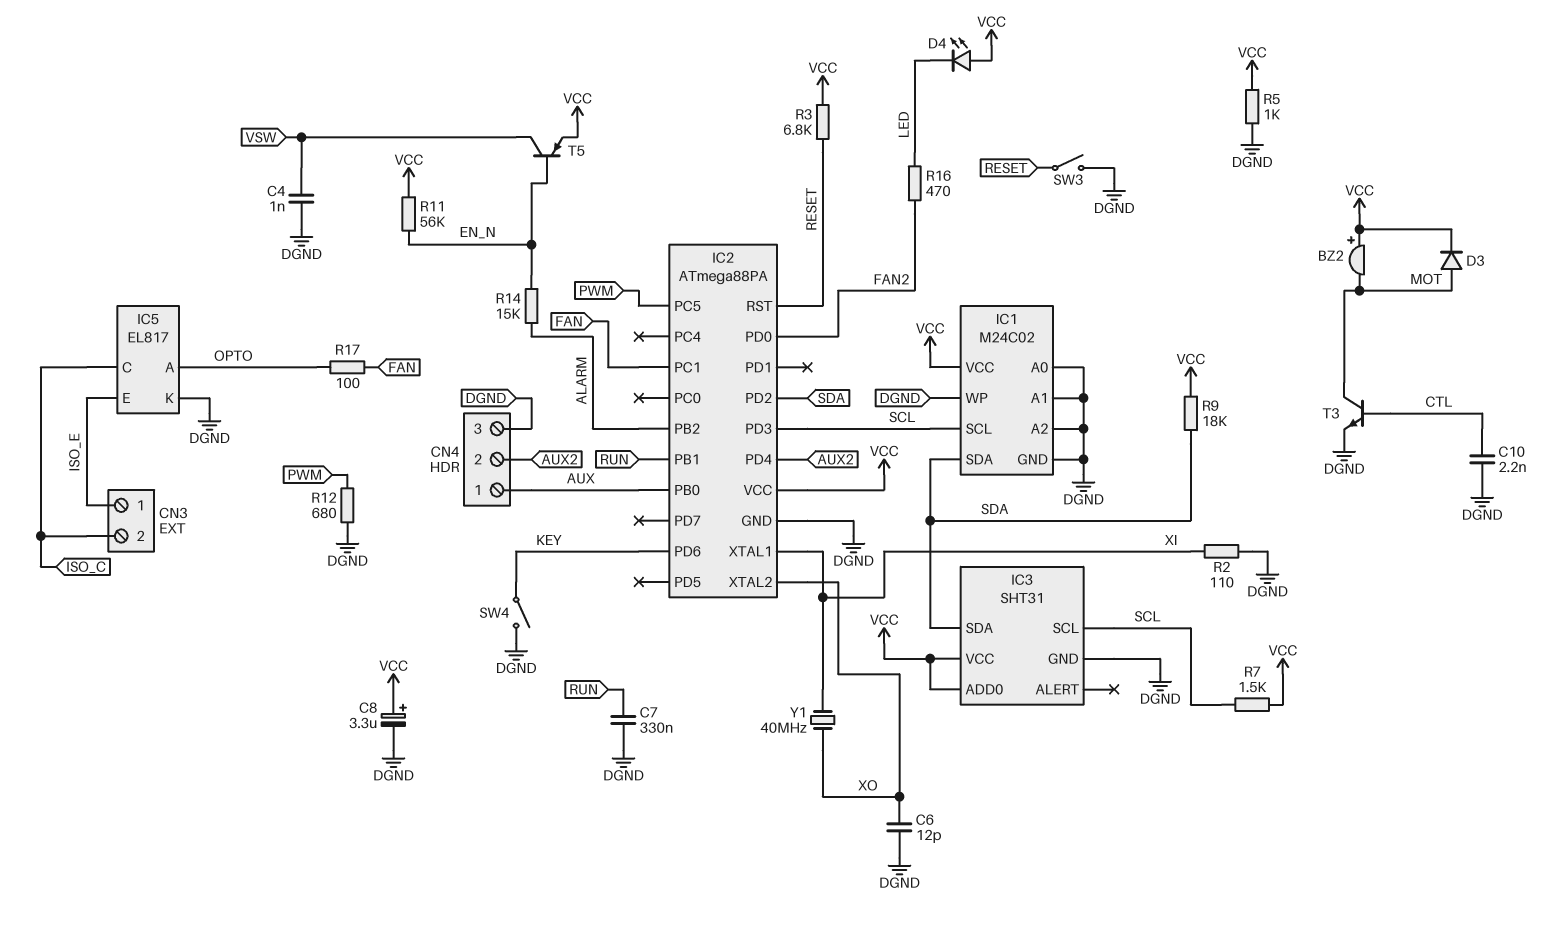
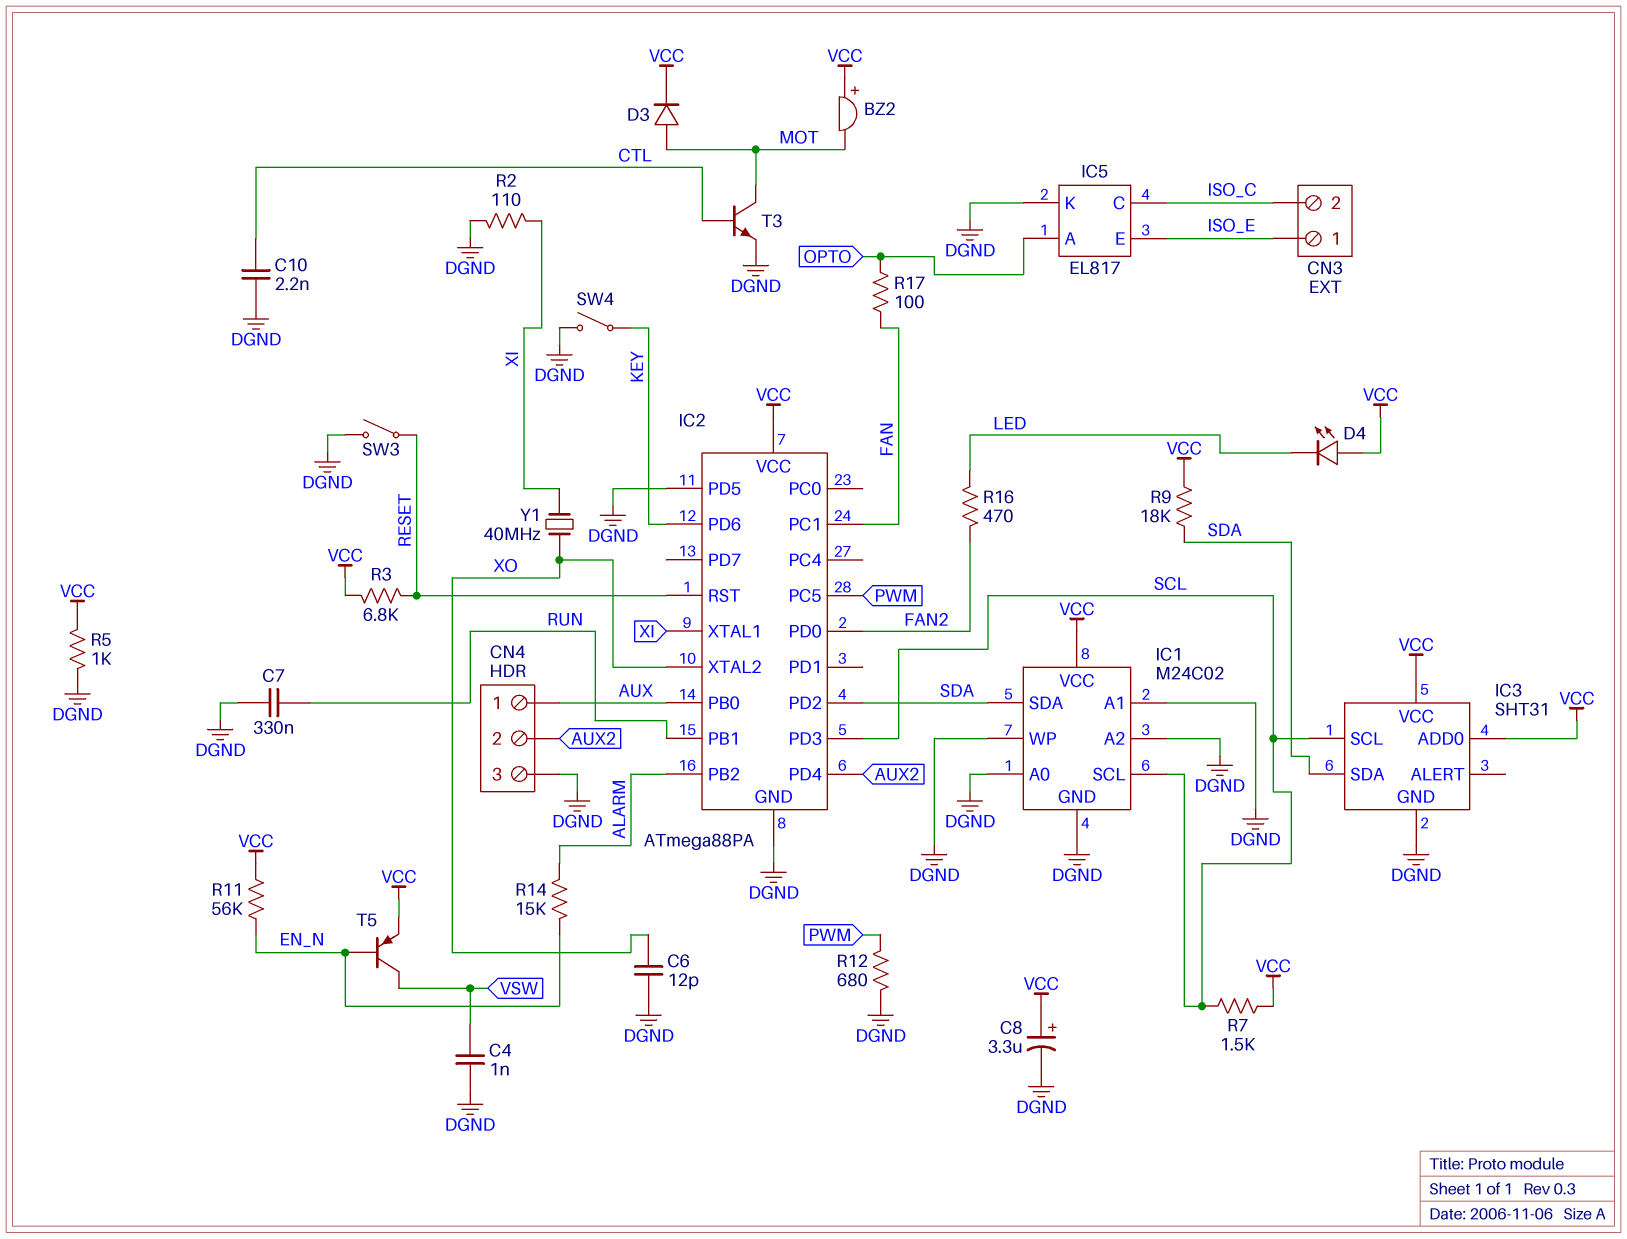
IC2 pin PD5: none -> DGND

